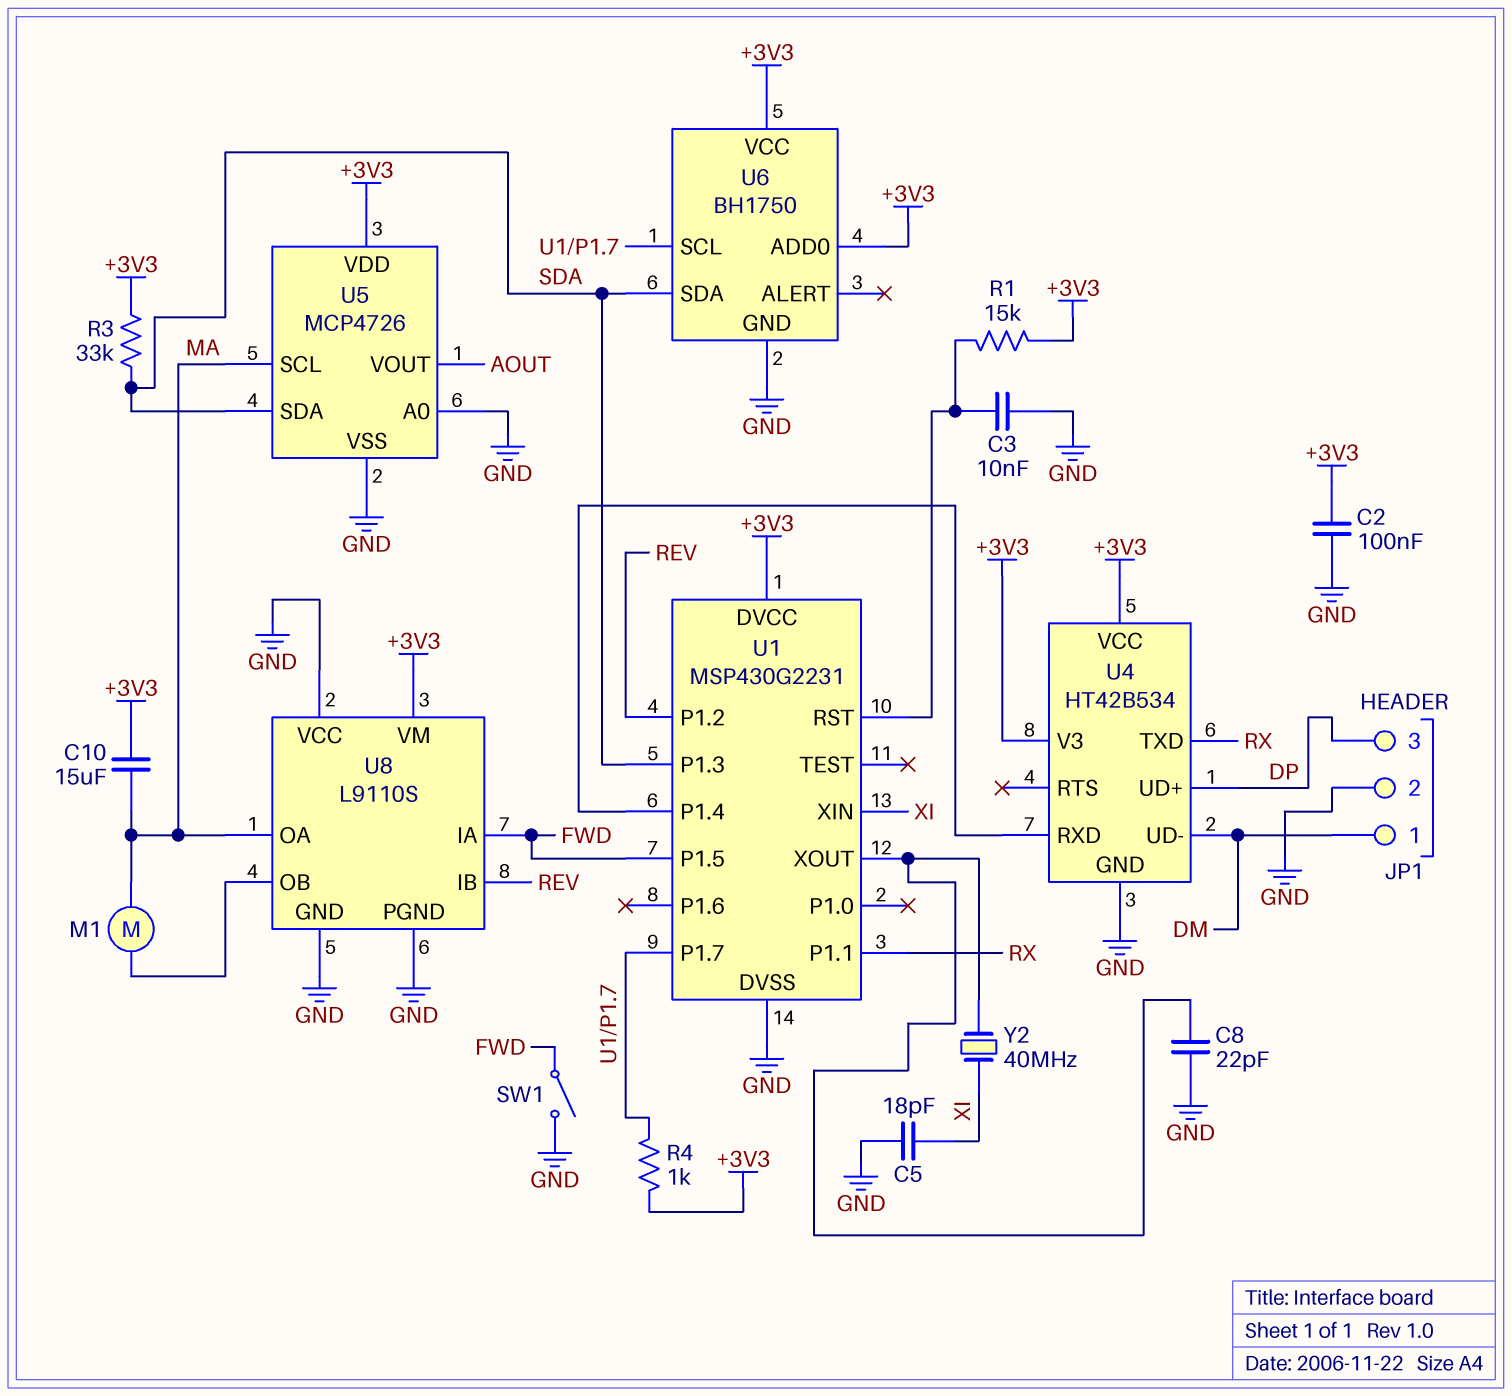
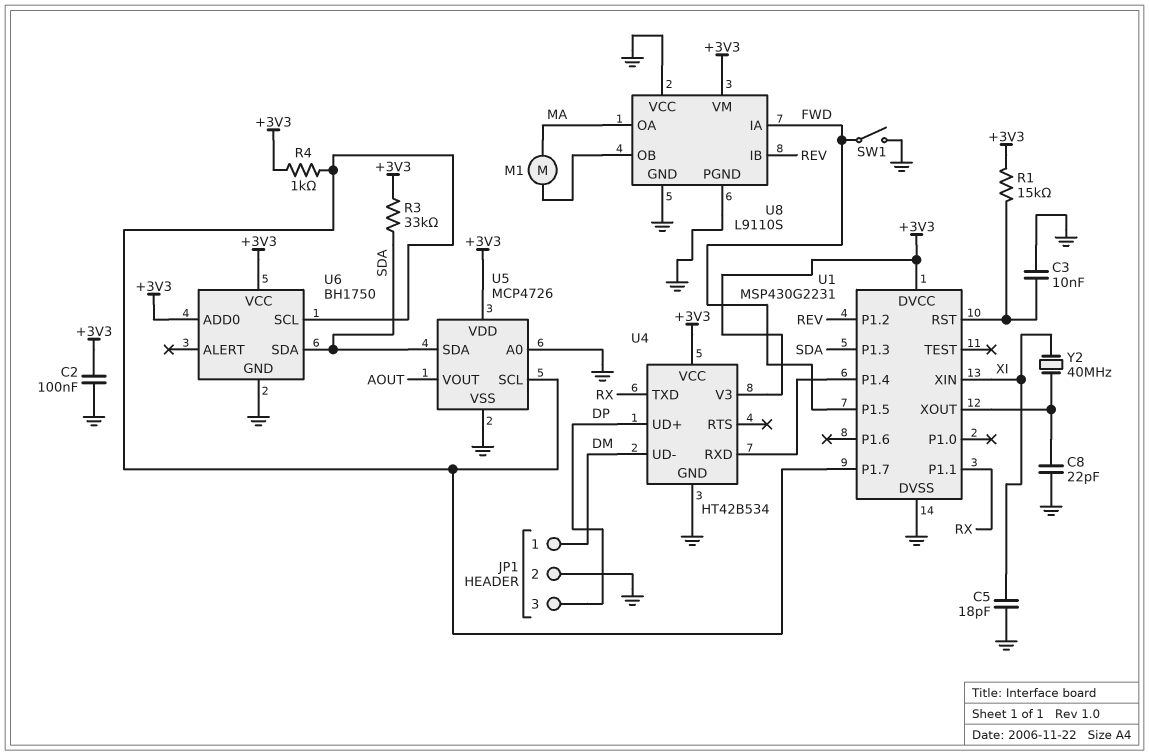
C10: 15uF (+3V3, MA) -> none
U5 pin SCL: MA -> U1/P1.7

